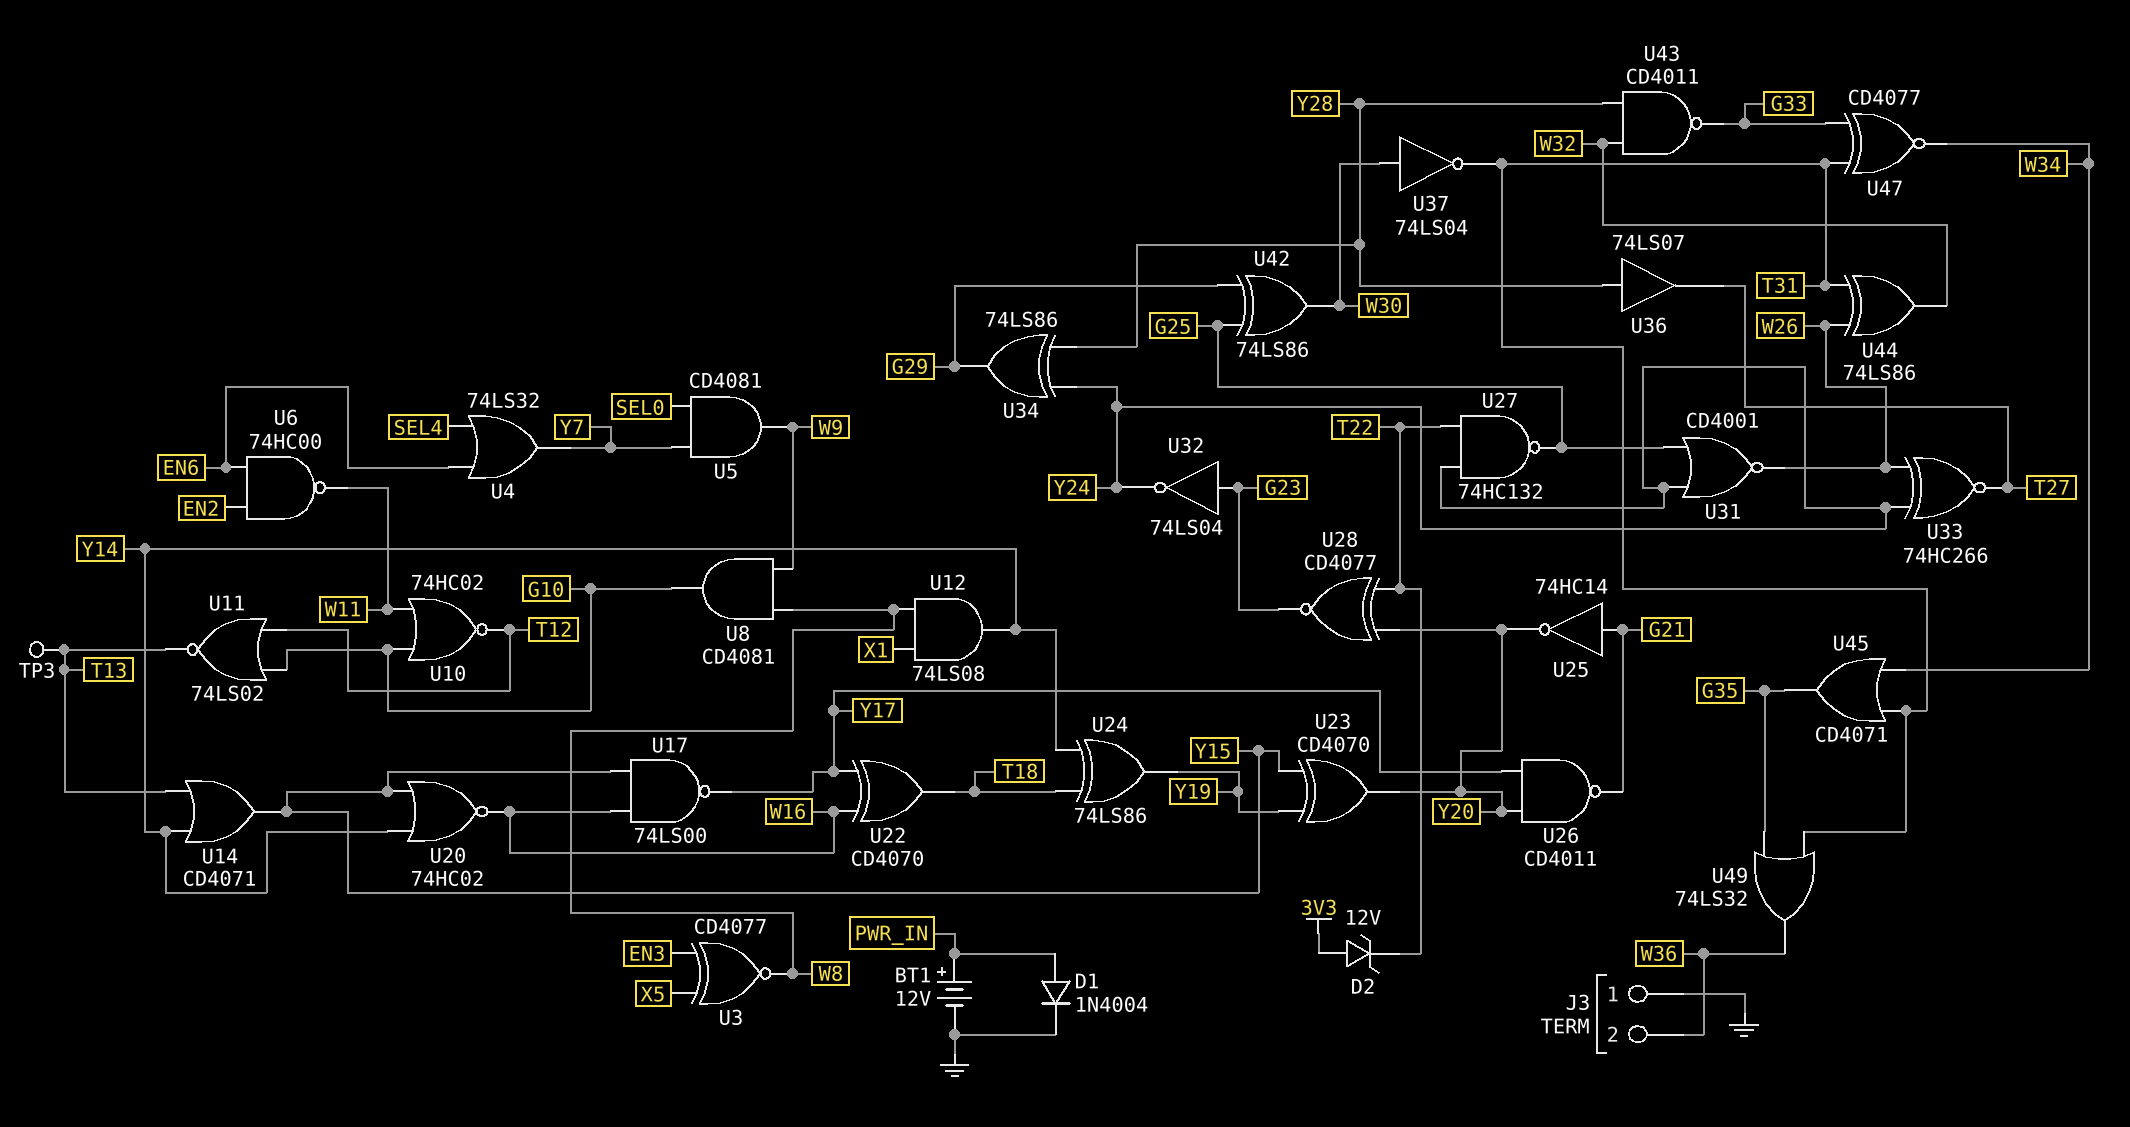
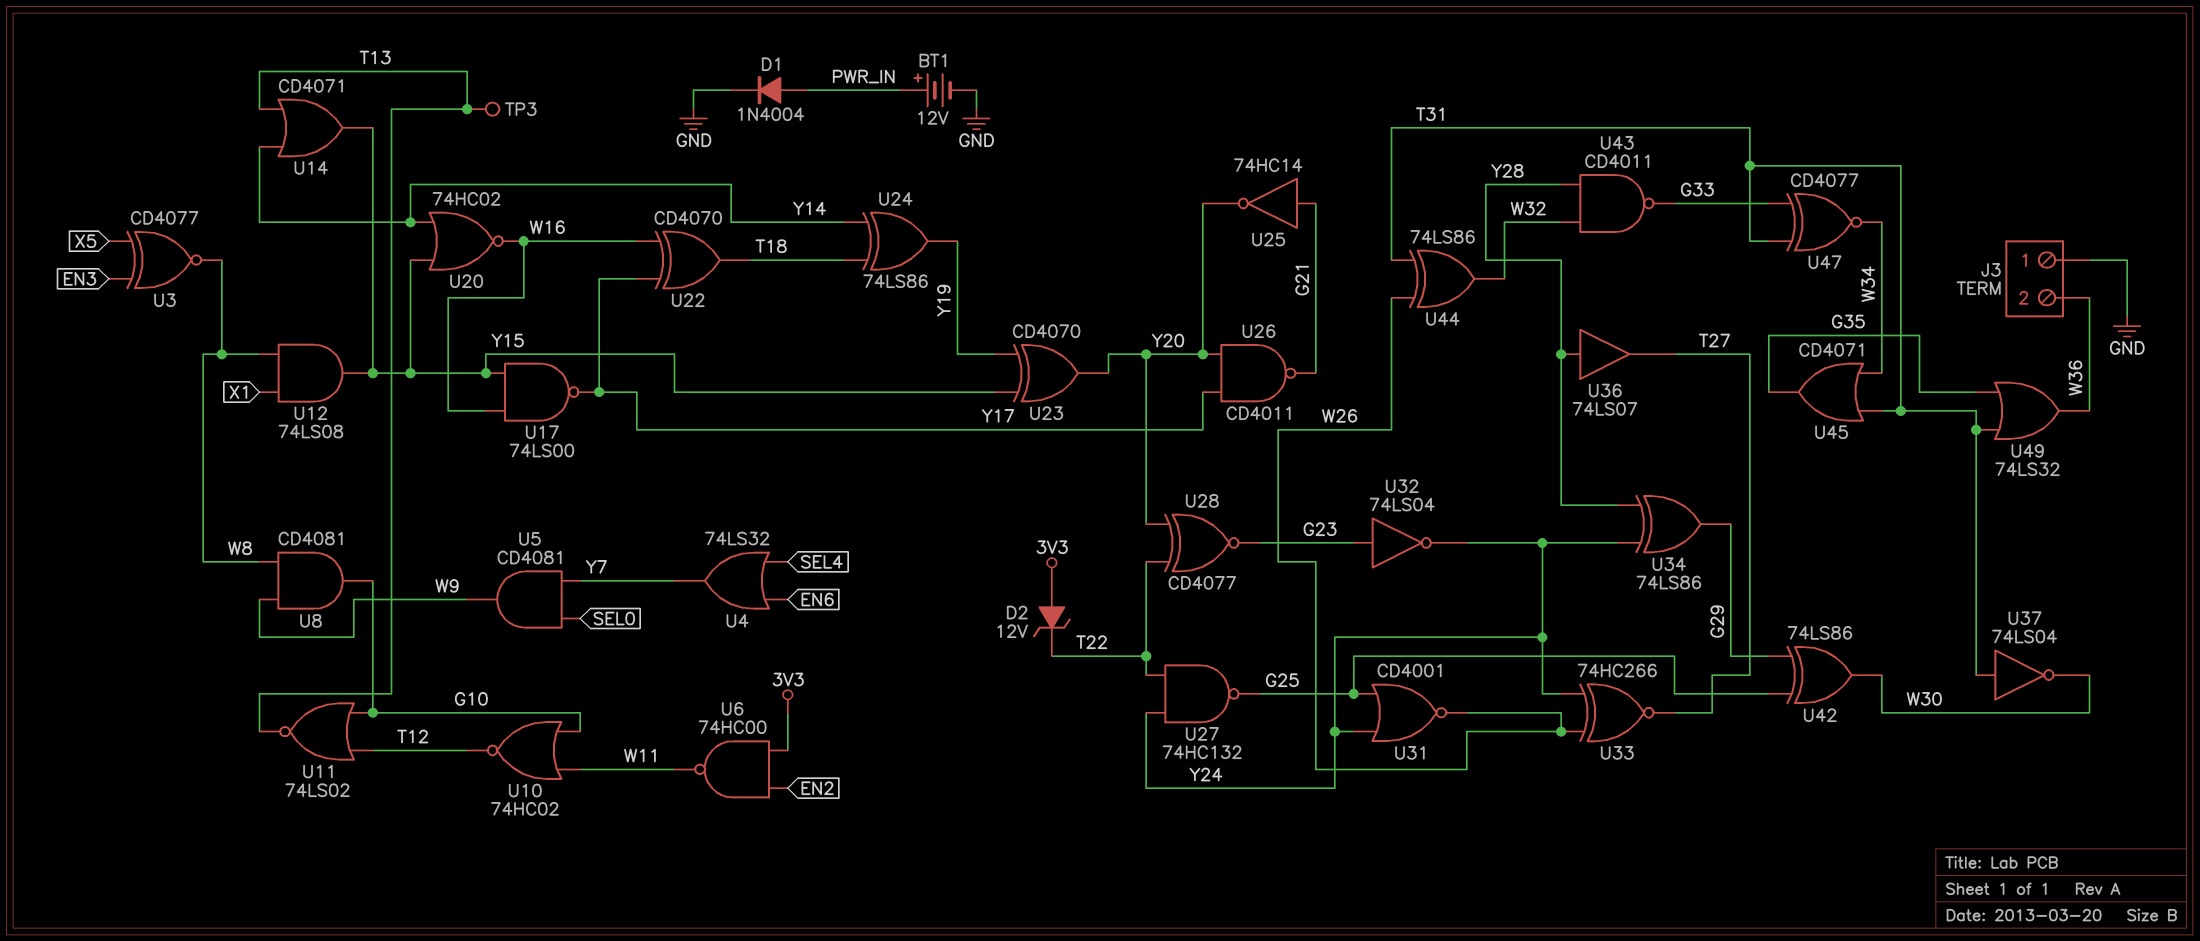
U6: NAND 74HC00 (in EN2, in EN6, out W11) -> NAND 74HC00 (in 3V3, in EN2, out W11)
U12: AND 74LS08 (in W8, in X1, out Y14) -> AND 74LS08 (in W8, in X1, out Y15)
U37: NOT 74LS04 (in W30, out T31) -> NOT 74LS04 (in T31, out W30)

